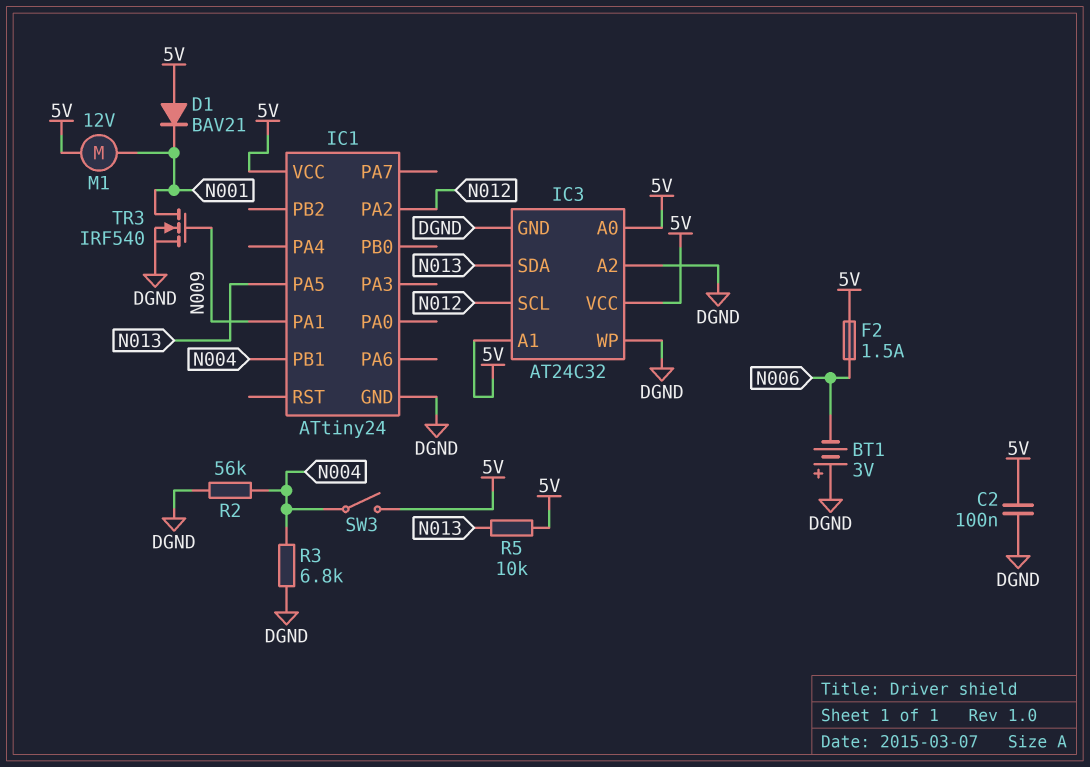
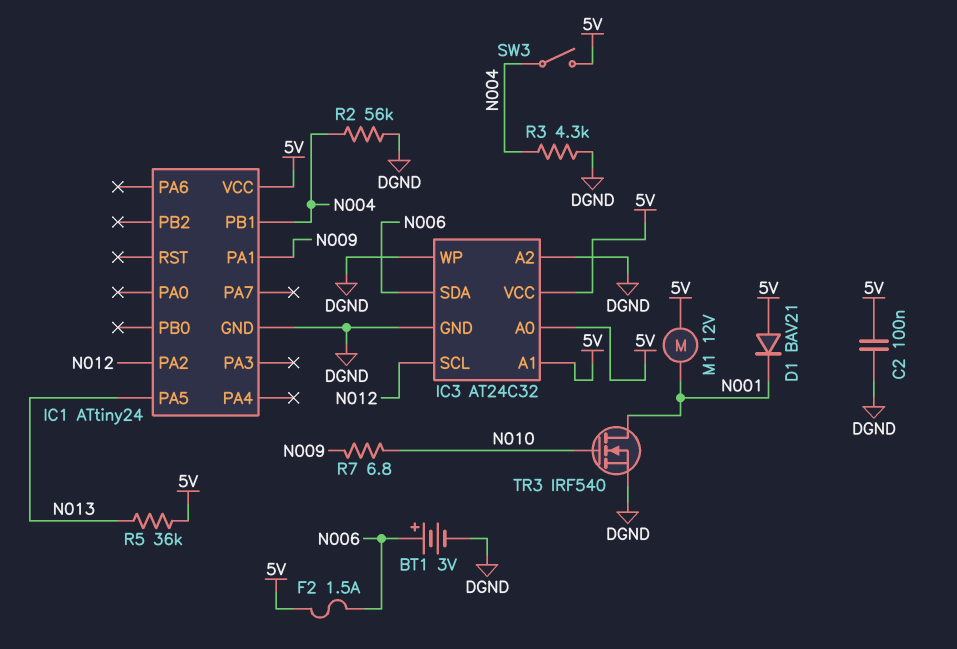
BT1: 3V (plus DGND, minus N006) -> 3V (plus N006, minus DGND)
IC3 pin SDA: N013 -> N006
R3: 6.8k (DGND, N004) -> 4.3k (DGND, N004)
R5: 10k (5V, N013) -> 36k (5V, N013)
R7: none -> 6.8 (N009, N010)
TR3: NMOS IRF540 (G N009, D N001, S DGND) -> NMOS IRF540 (G N010, D N001, S DGND)

